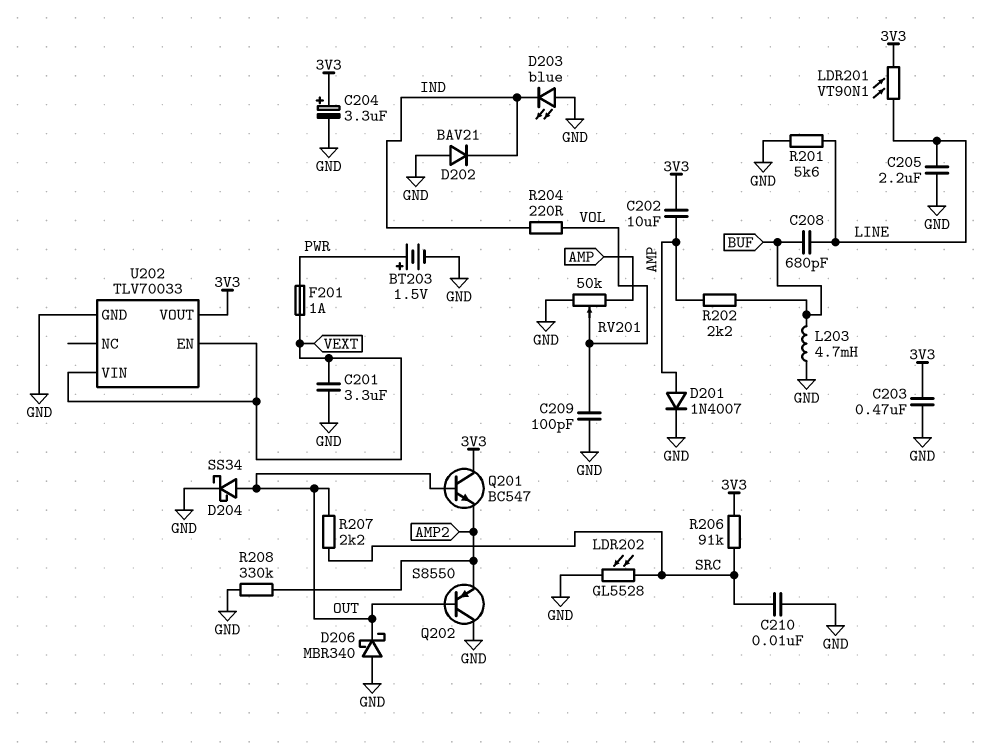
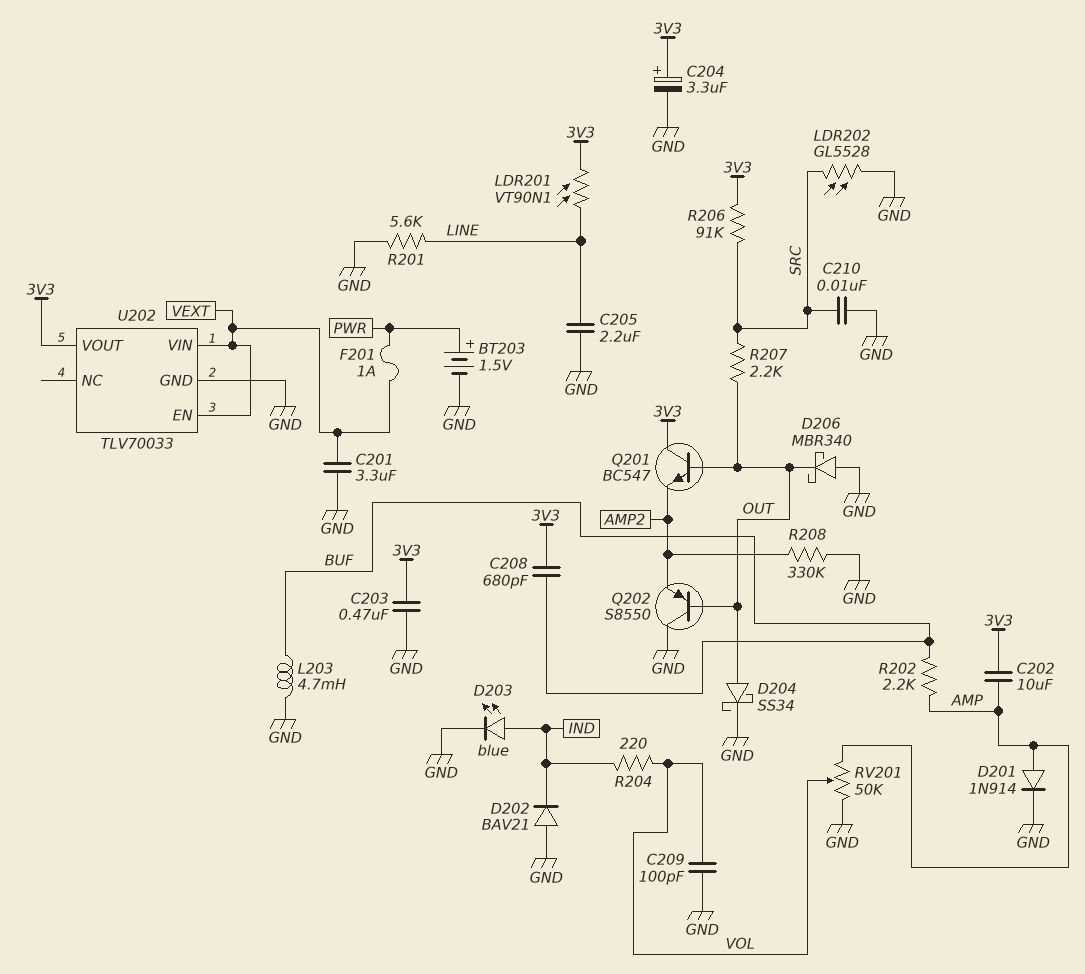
C208: 680pF (BUF, LINE) -> 680pF (3V3, BUF)
D201: diode 1N4007 (A AMP, K GND) -> diode 1N914 (A AMP, K GND)
D203: LED blue (A GND, K IND) -> LED blue (A IND, K GND)

